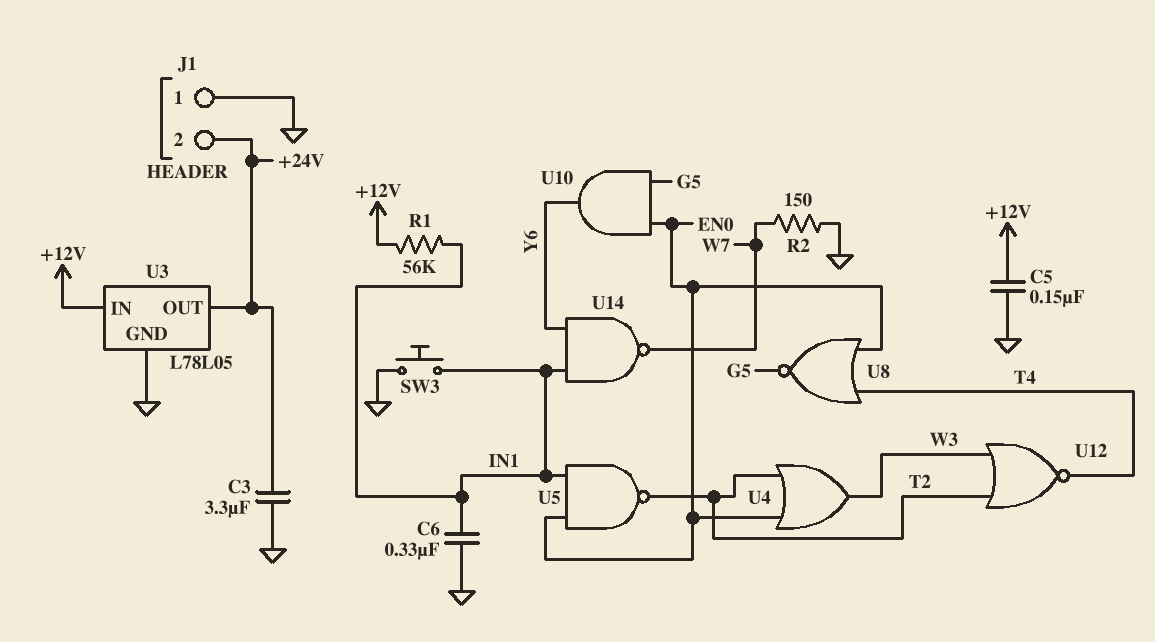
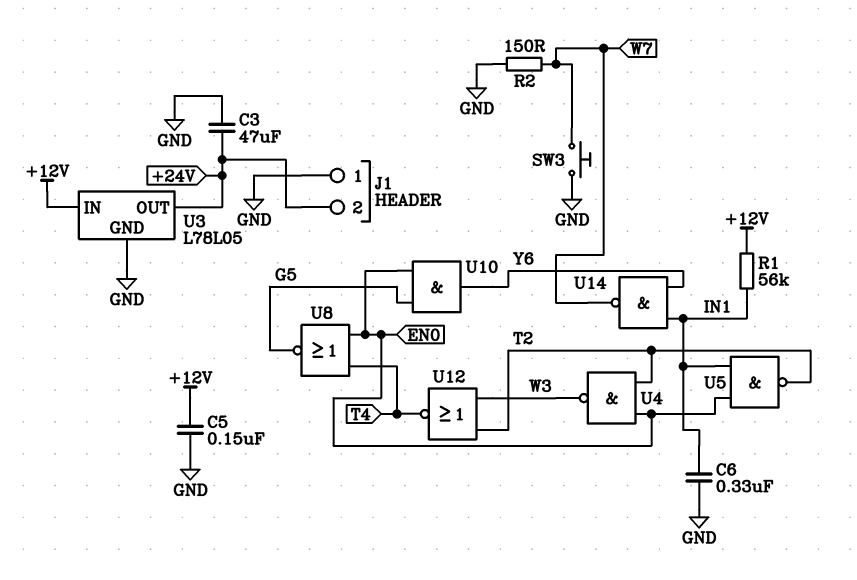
C3: 3.3uF (+24V, GND) -> 47uF (+24V, GND)
SW3: button (GND, IN1) -> button (GND, W7)
U4: OR (in EN0, in T2, out W3) -> NAND (in EN0, in T2, out W3)

